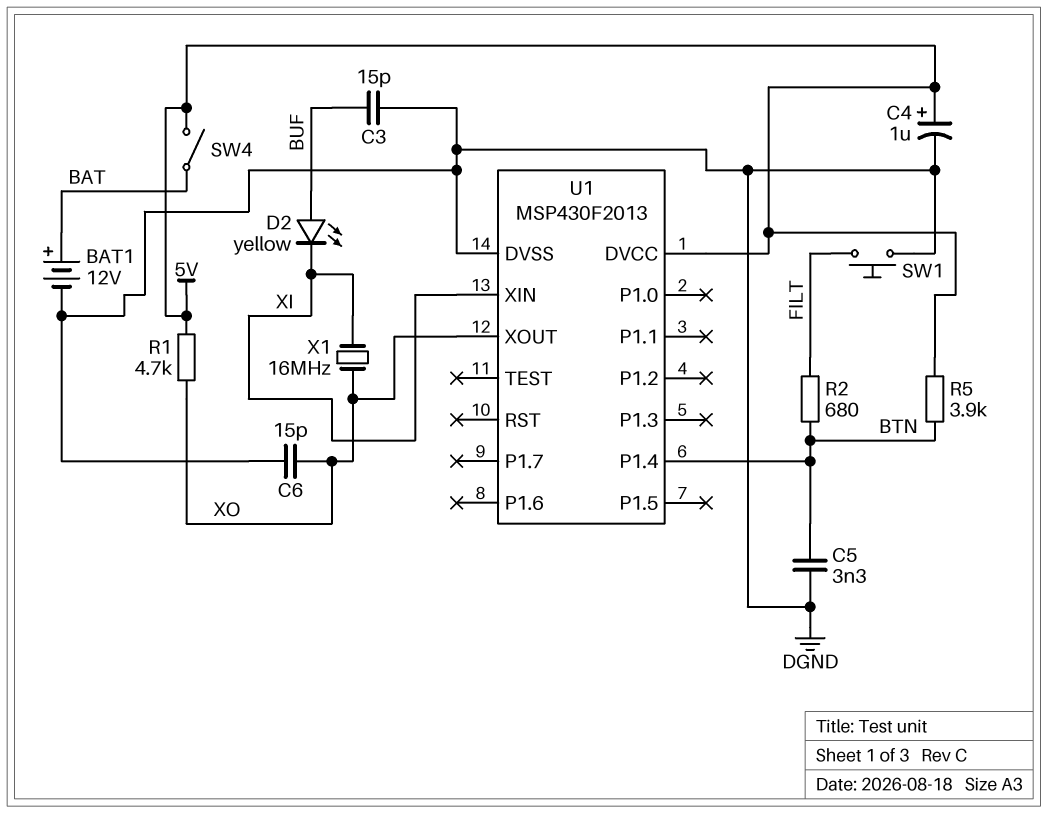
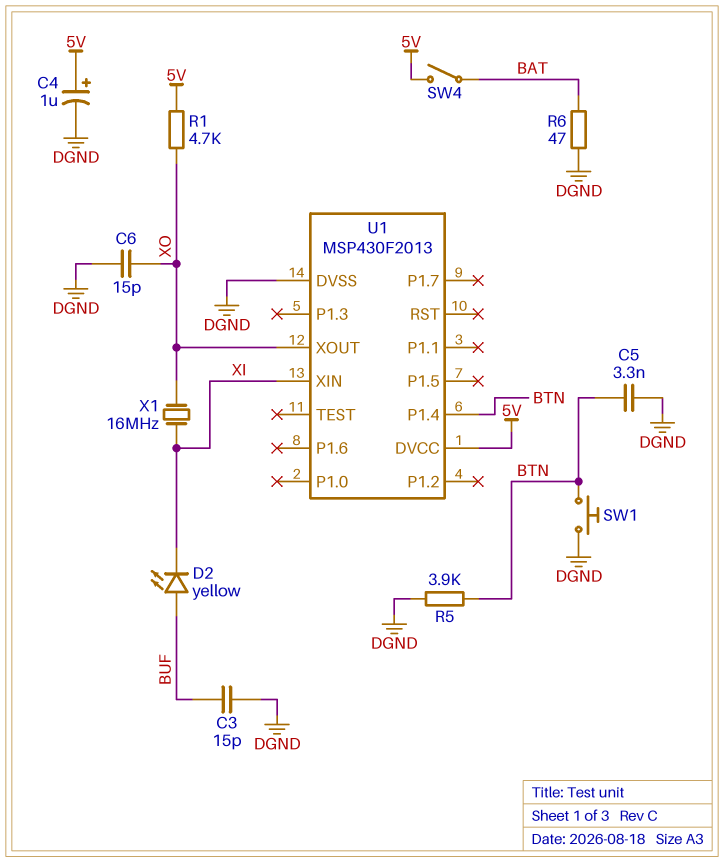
BAT1: 12V (plus BAT, minus DGND) -> none
R2: 680 (BTN, FILT) -> none
R5: 3.9k (5V, BTN) -> 3.9k (BTN, DGND)
R6: none -> 47 (BAT, DGND)
SW1: button (DGND, FILT) -> button (BTN, DGND)

